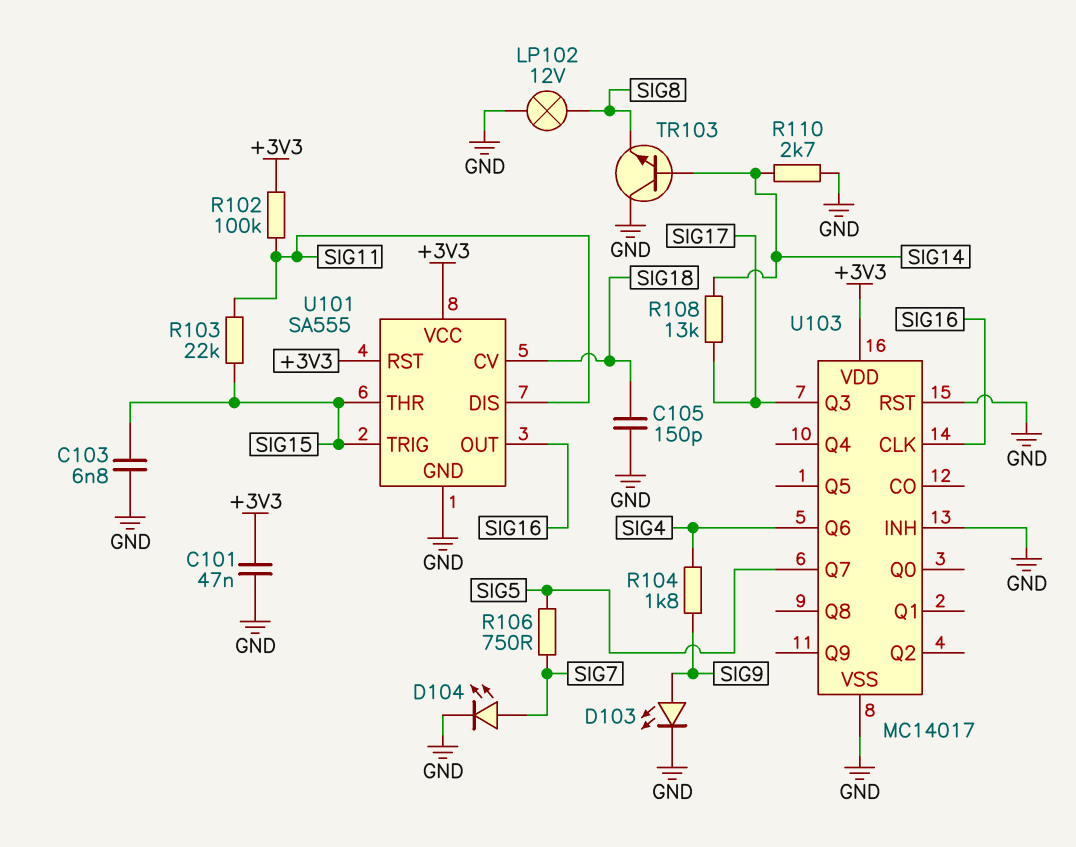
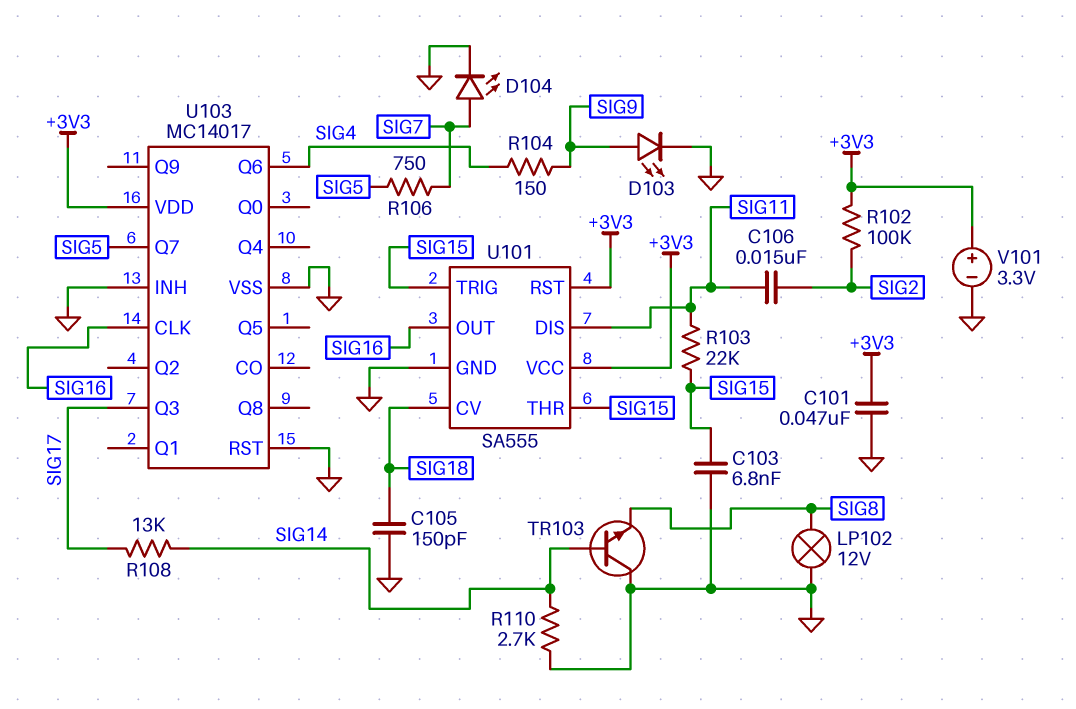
C106: none -> 15nF (SIG2, SIG11)
R102: 100k (+3V3, SIG11) -> 100k (+3V3, SIG2)
R104: 1.8k (SIG4, SIG9) -> 150 (SIG4, SIG9)
V101: none -> 3.3V (plus +3V3, minus GND)

